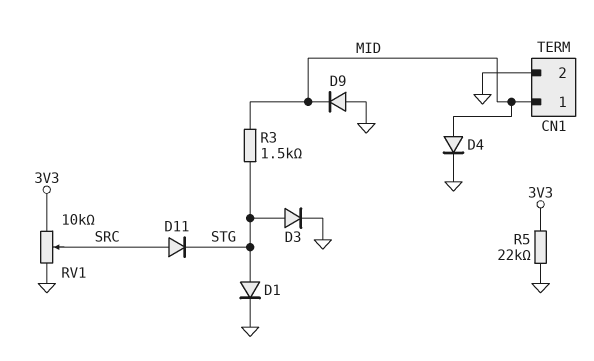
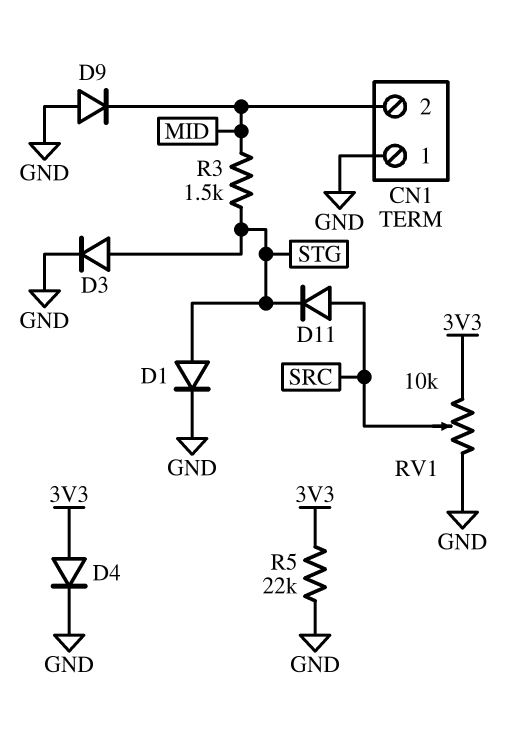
CN1 pin 1: MID -> GND
CN1 pin 2: GND -> MID
D4: diode (A MID, K GND) -> diode (A 3V3, K GND)

